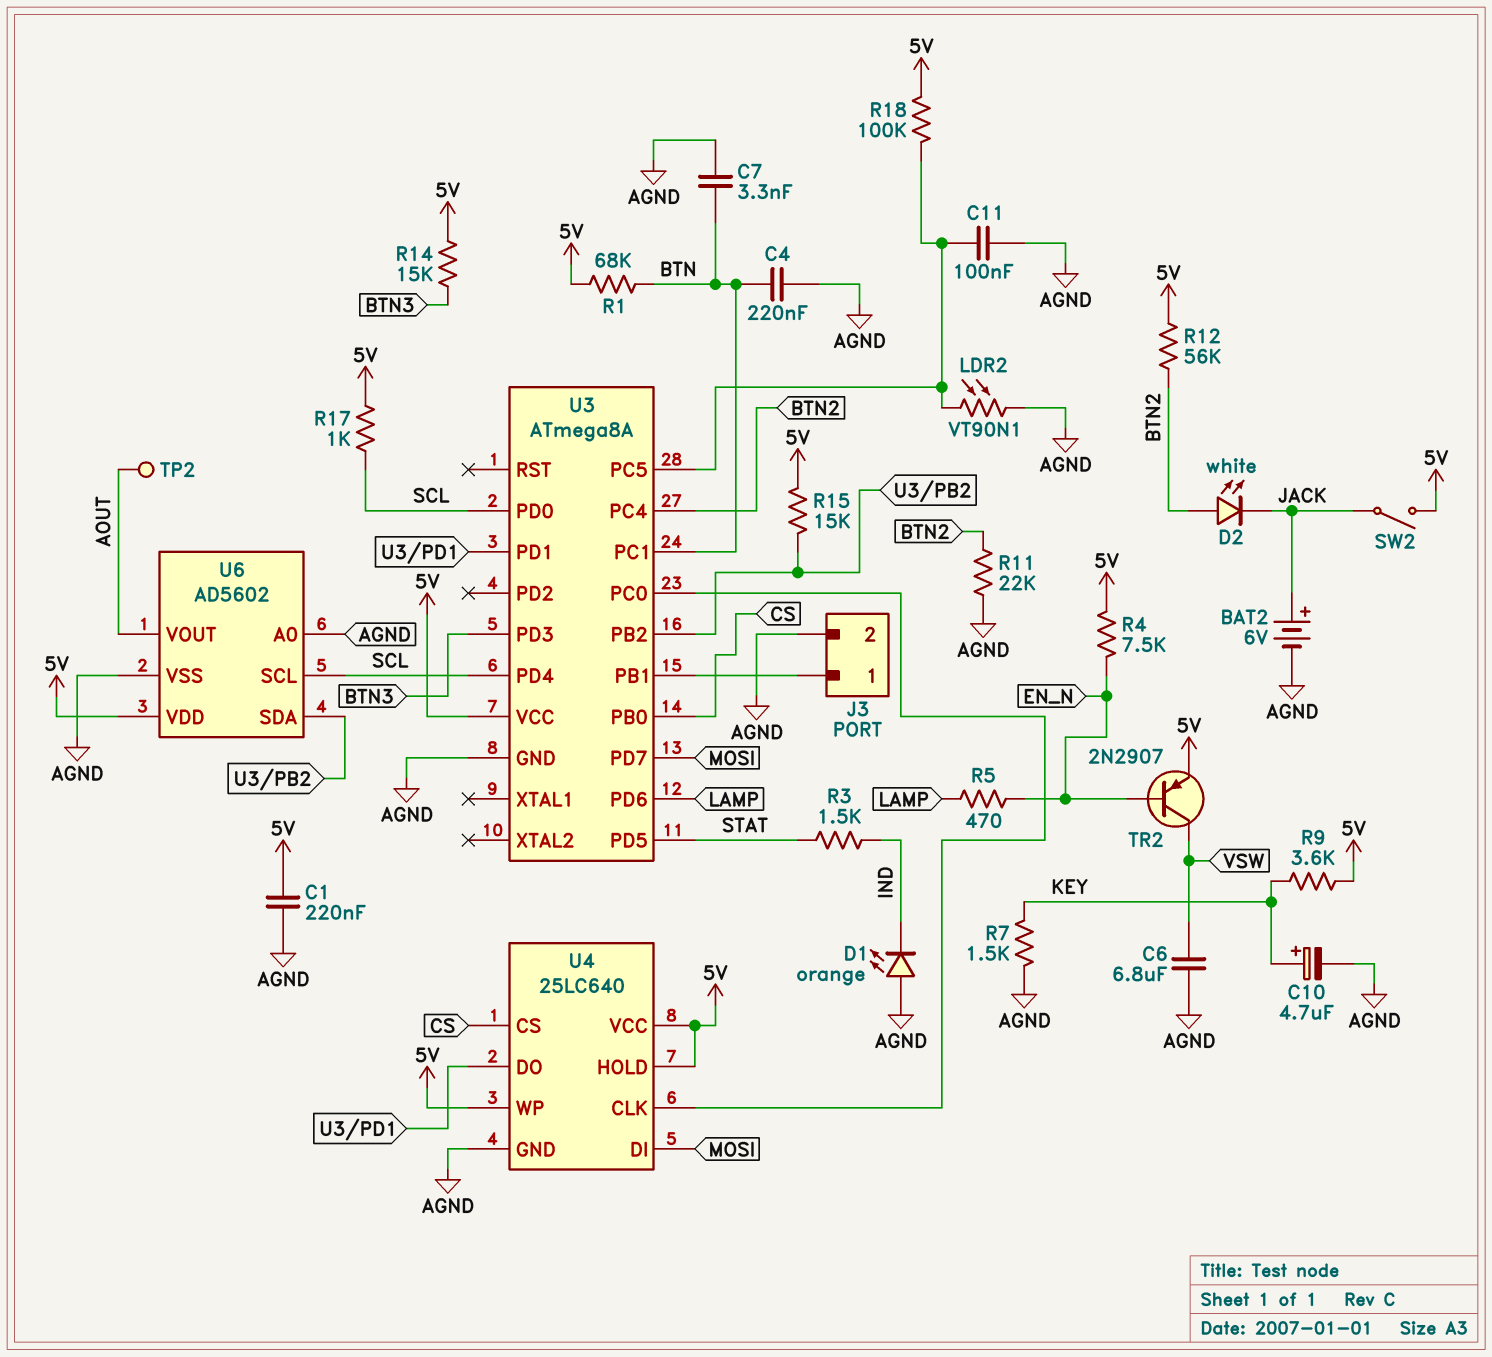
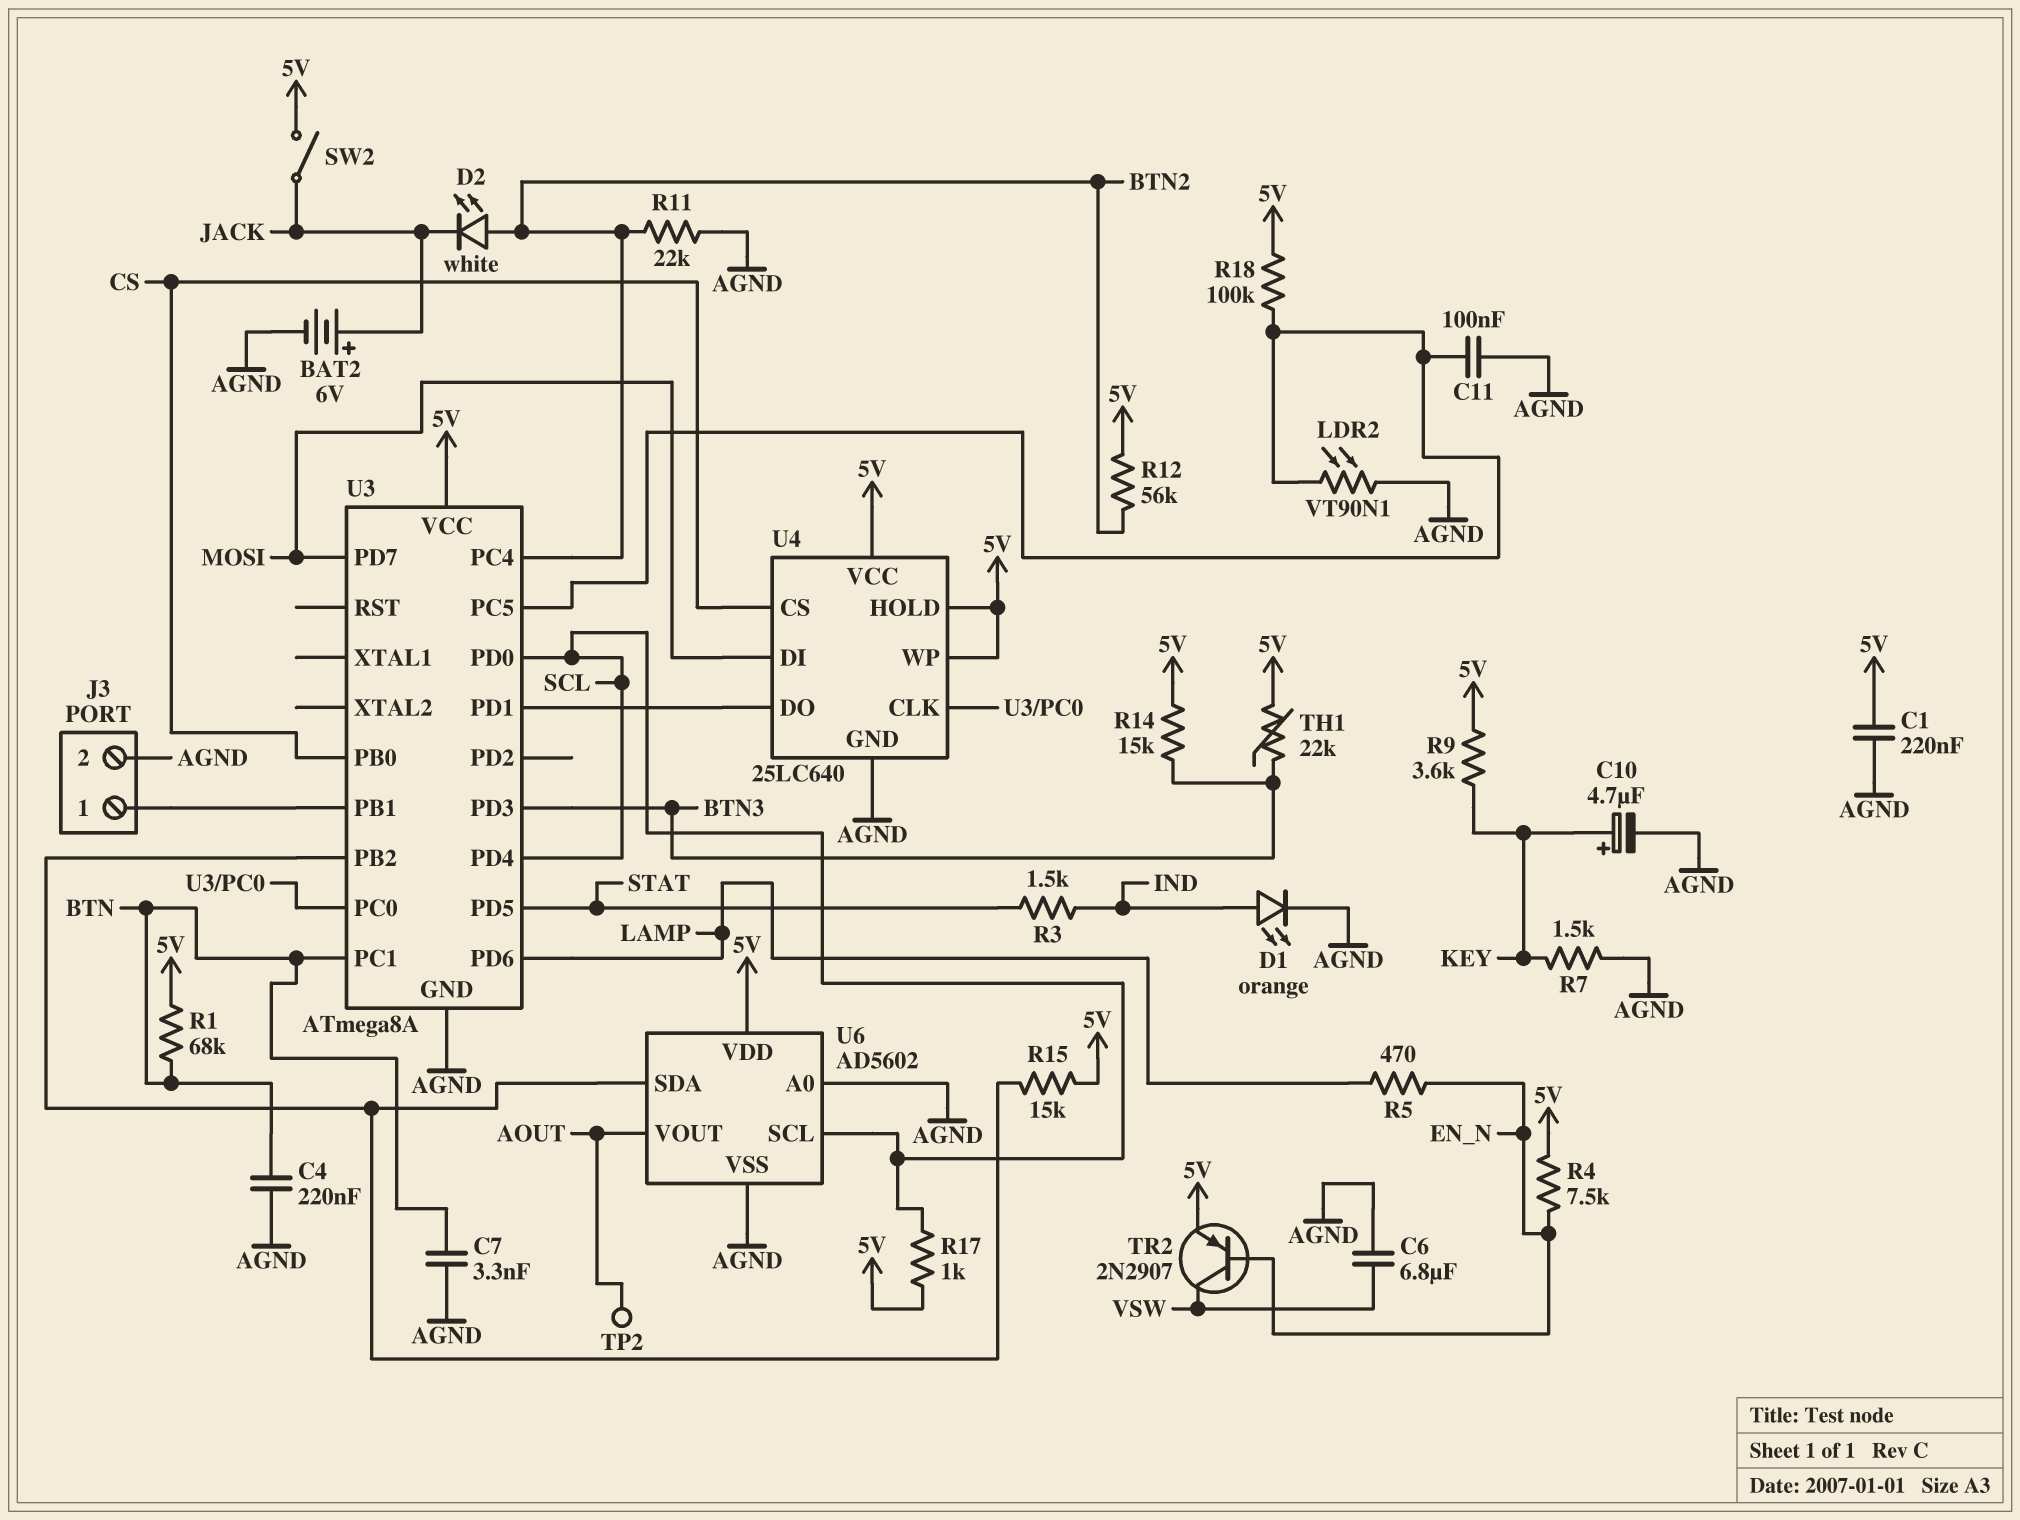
D1: LED orange (A AGND, K IND) -> LED orange (A IND, K AGND)
TH1: none -> 22k (5V, BTN3)

